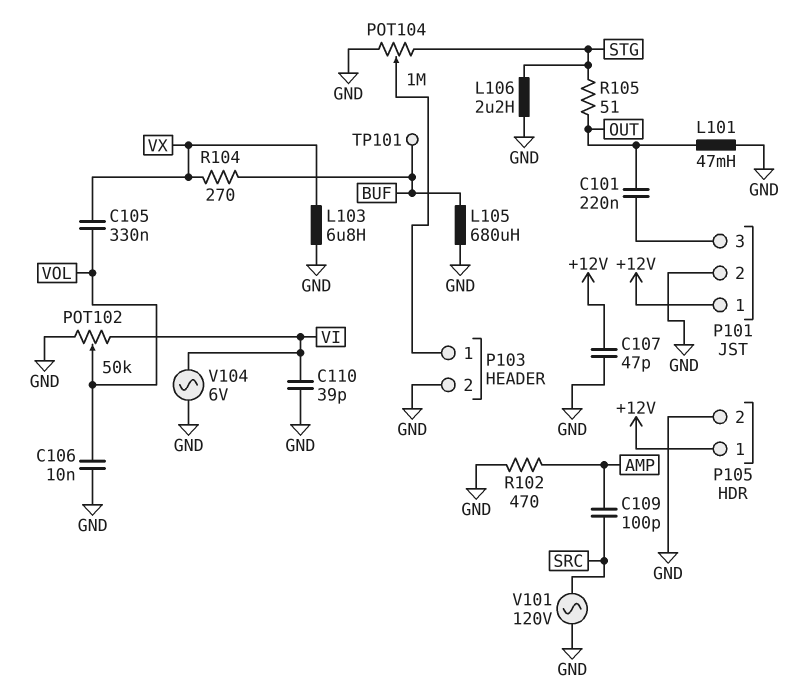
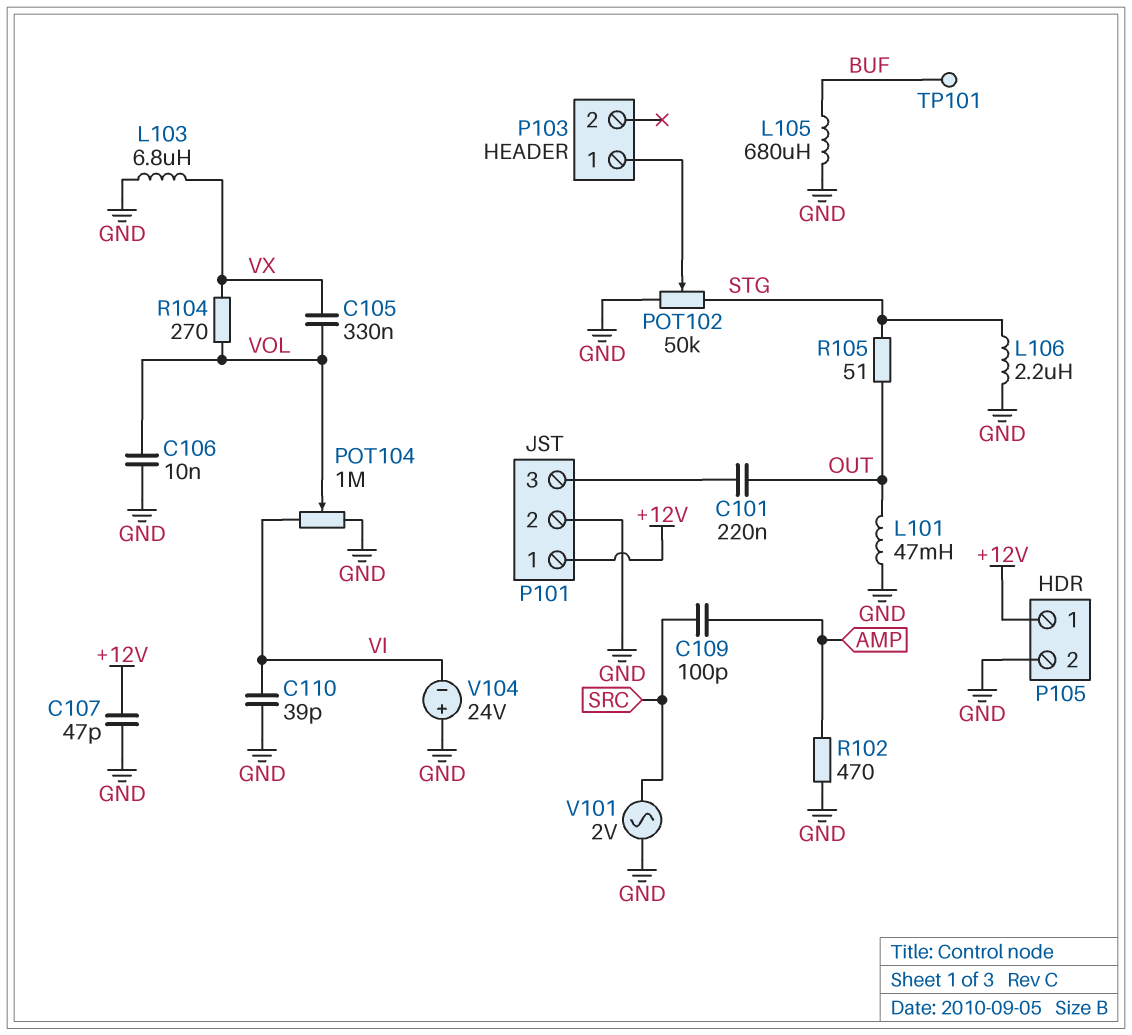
P103 pin 2: GND -> none
POT102: 50k (GND, VI, wiper VOL) -> 50k (GND, STG, wiper P103/1)
POT104: 1M (GND, STG, wiper P103/1) -> 1M (GND, VI, wiper VOL)
R104: 270 (BUF, VX) -> 270 (VOL, VX)
V101: AC 120V (GND, SRC) -> AC 2V (GND, SRC)
V104: AC 6V (GND, VI) -> 24V (plus GND, minus VI)

